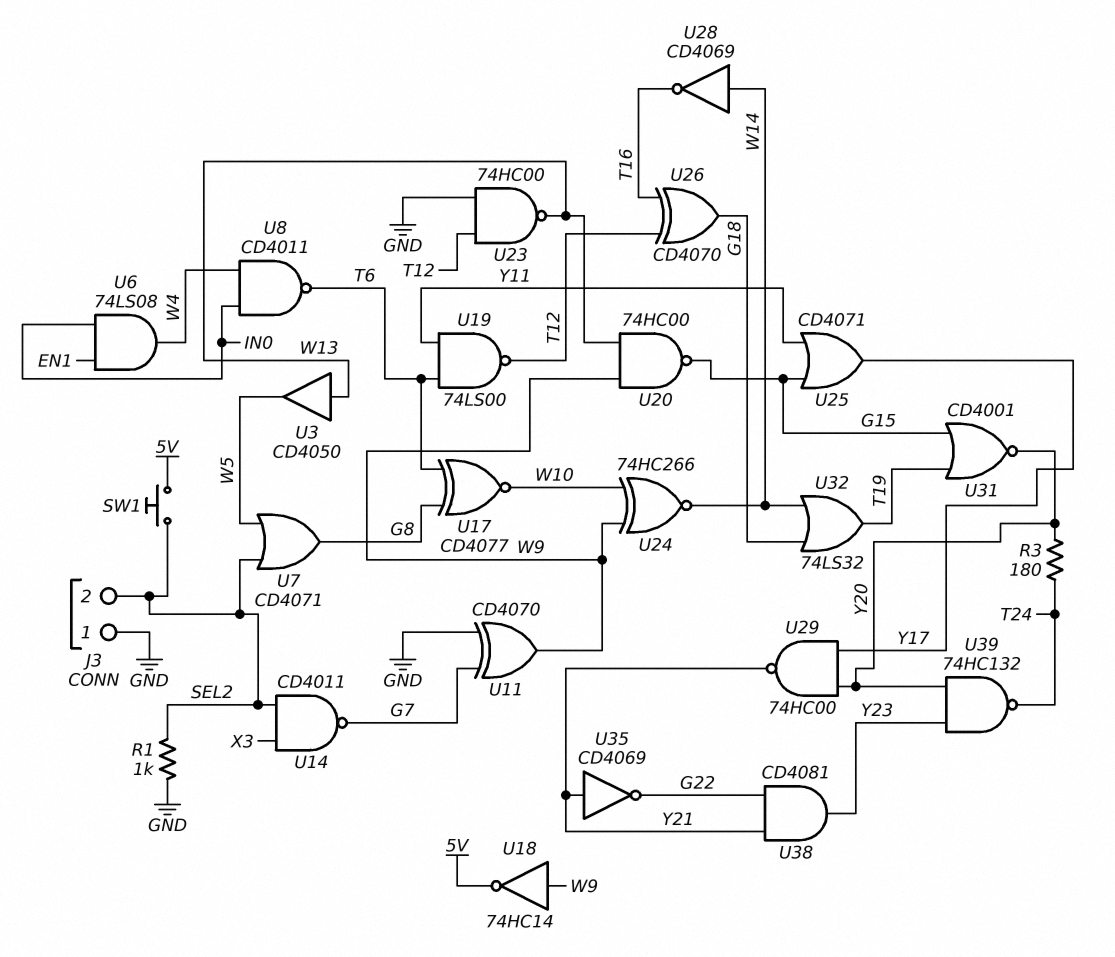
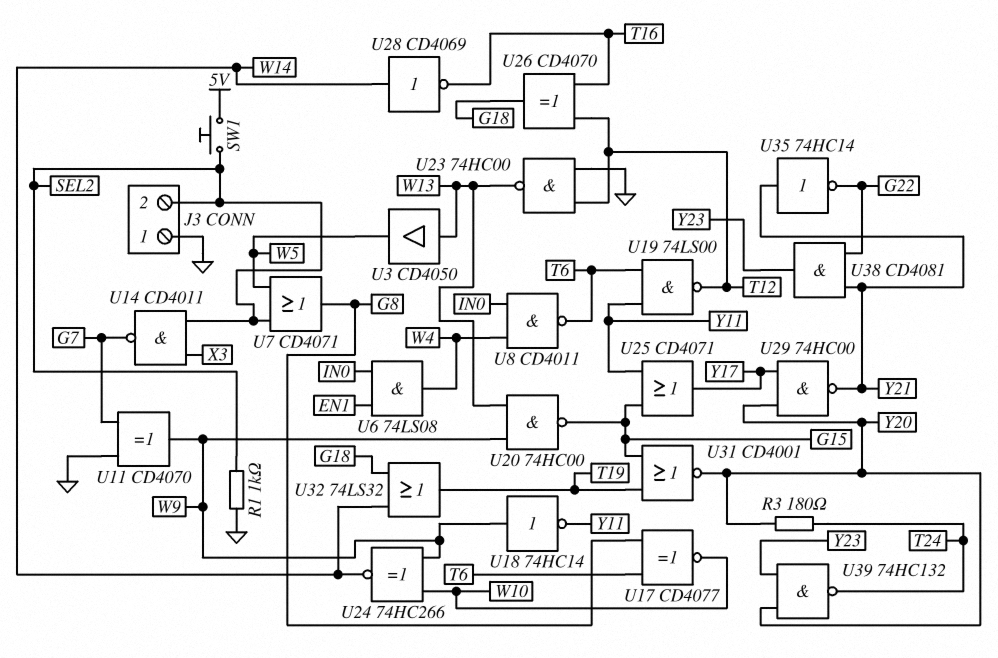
U18: NOT 74HC14 (in W9, out 5V) -> NOT 74HC14 (in W9, out Y11)
U35: NOT CD4069 (in Y21, out G22) -> NOT 74HC14 (in Y21, out G22)

